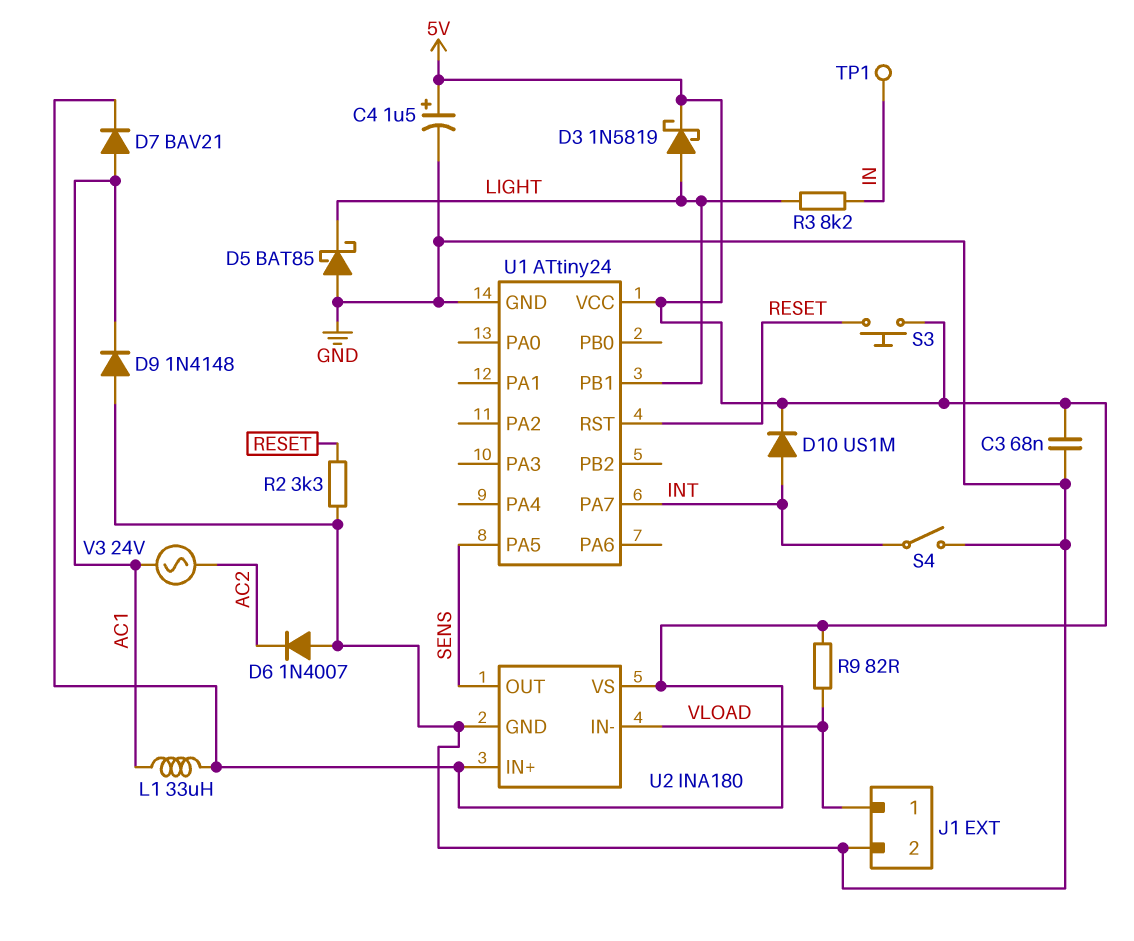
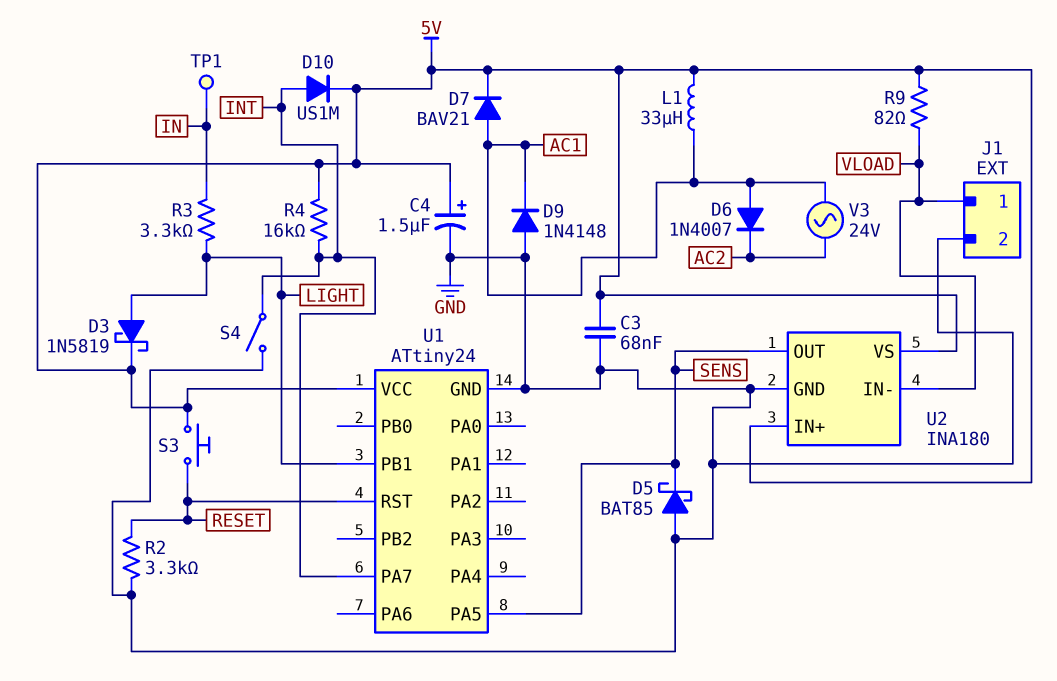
D5: schottky BAT85 (A GND, K LIGHT) -> schottky BAT85 (A GND, K SENS)
D6: diode 1N4007 (A GND, K AC2) -> diode 1N4007 (A AC1, K AC2)
R3: 8.2k (IN, LIGHT) -> 3.3k (IN, LIGHT)
R4: none -> 16k (5V, INT)

